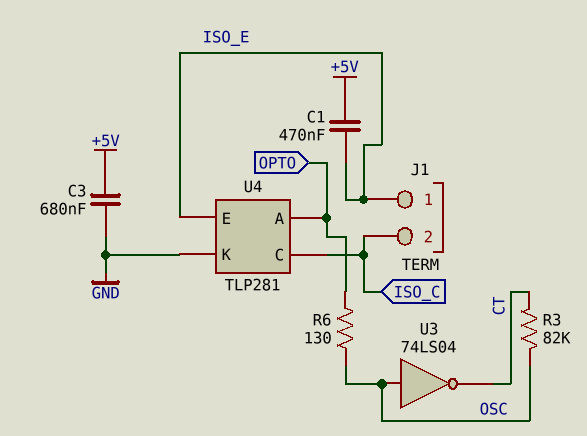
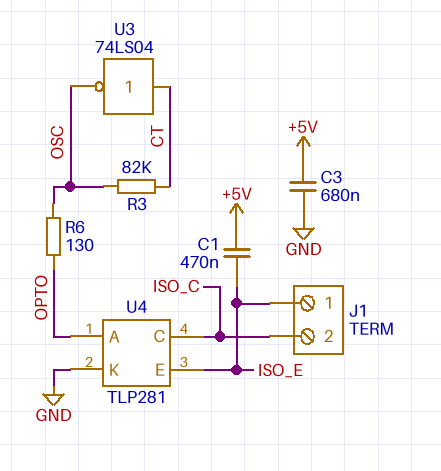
U3: NOT 74LS04 (in OSC, out CT) -> NOT 74LS04 (in CT, out OSC)

